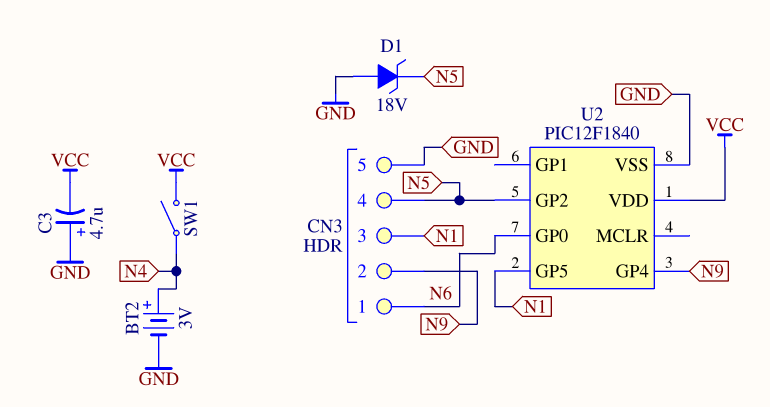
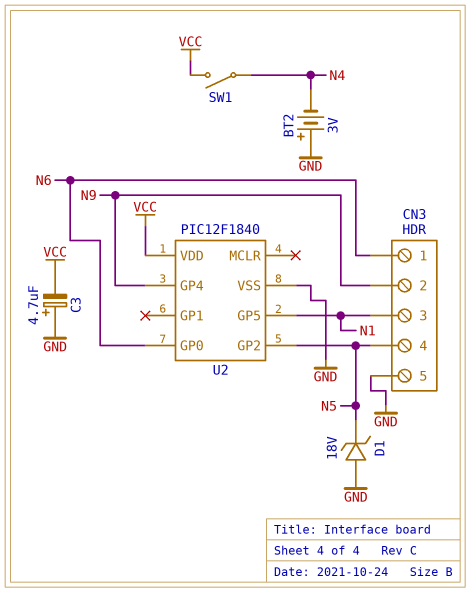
BT2: 3V (plus N4, minus GND) -> 3V (plus GND, minus N4)

